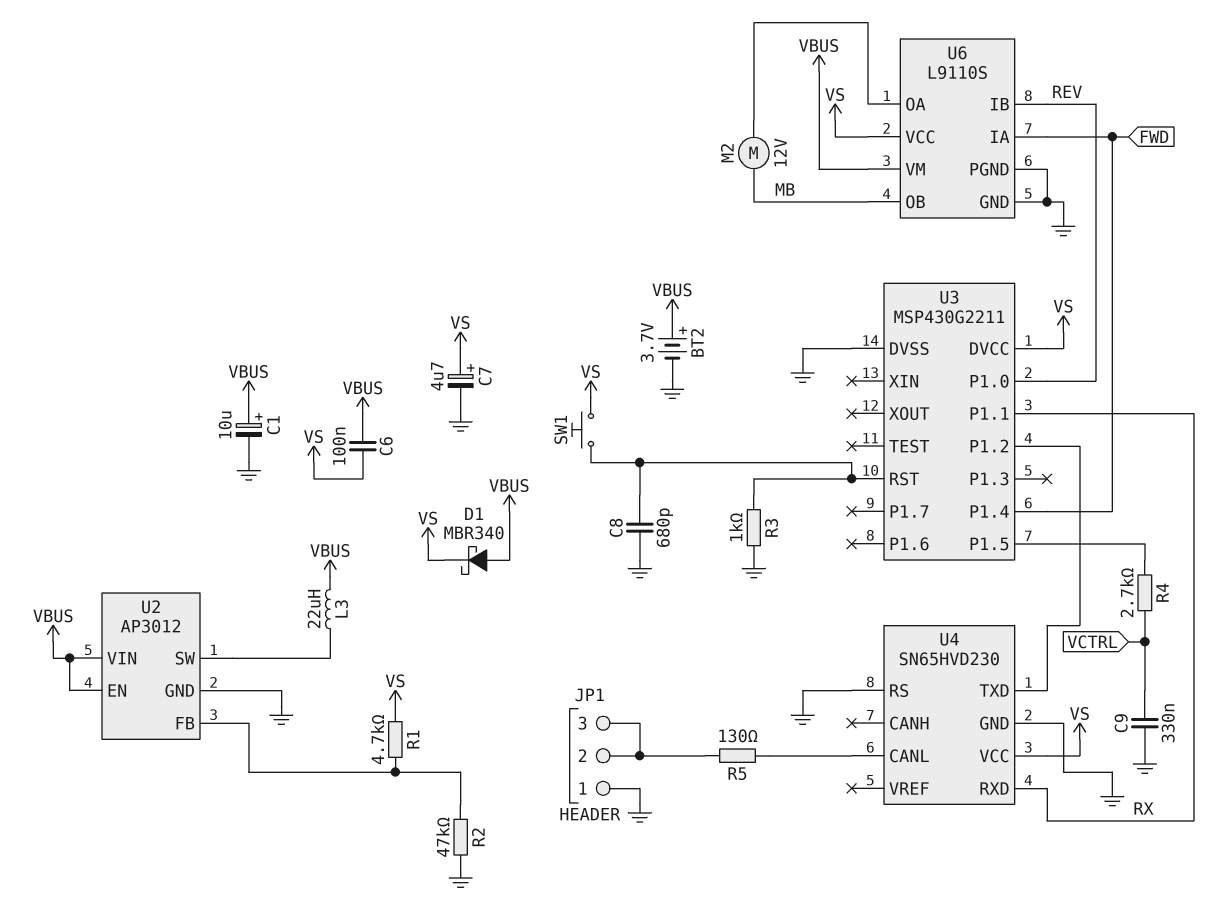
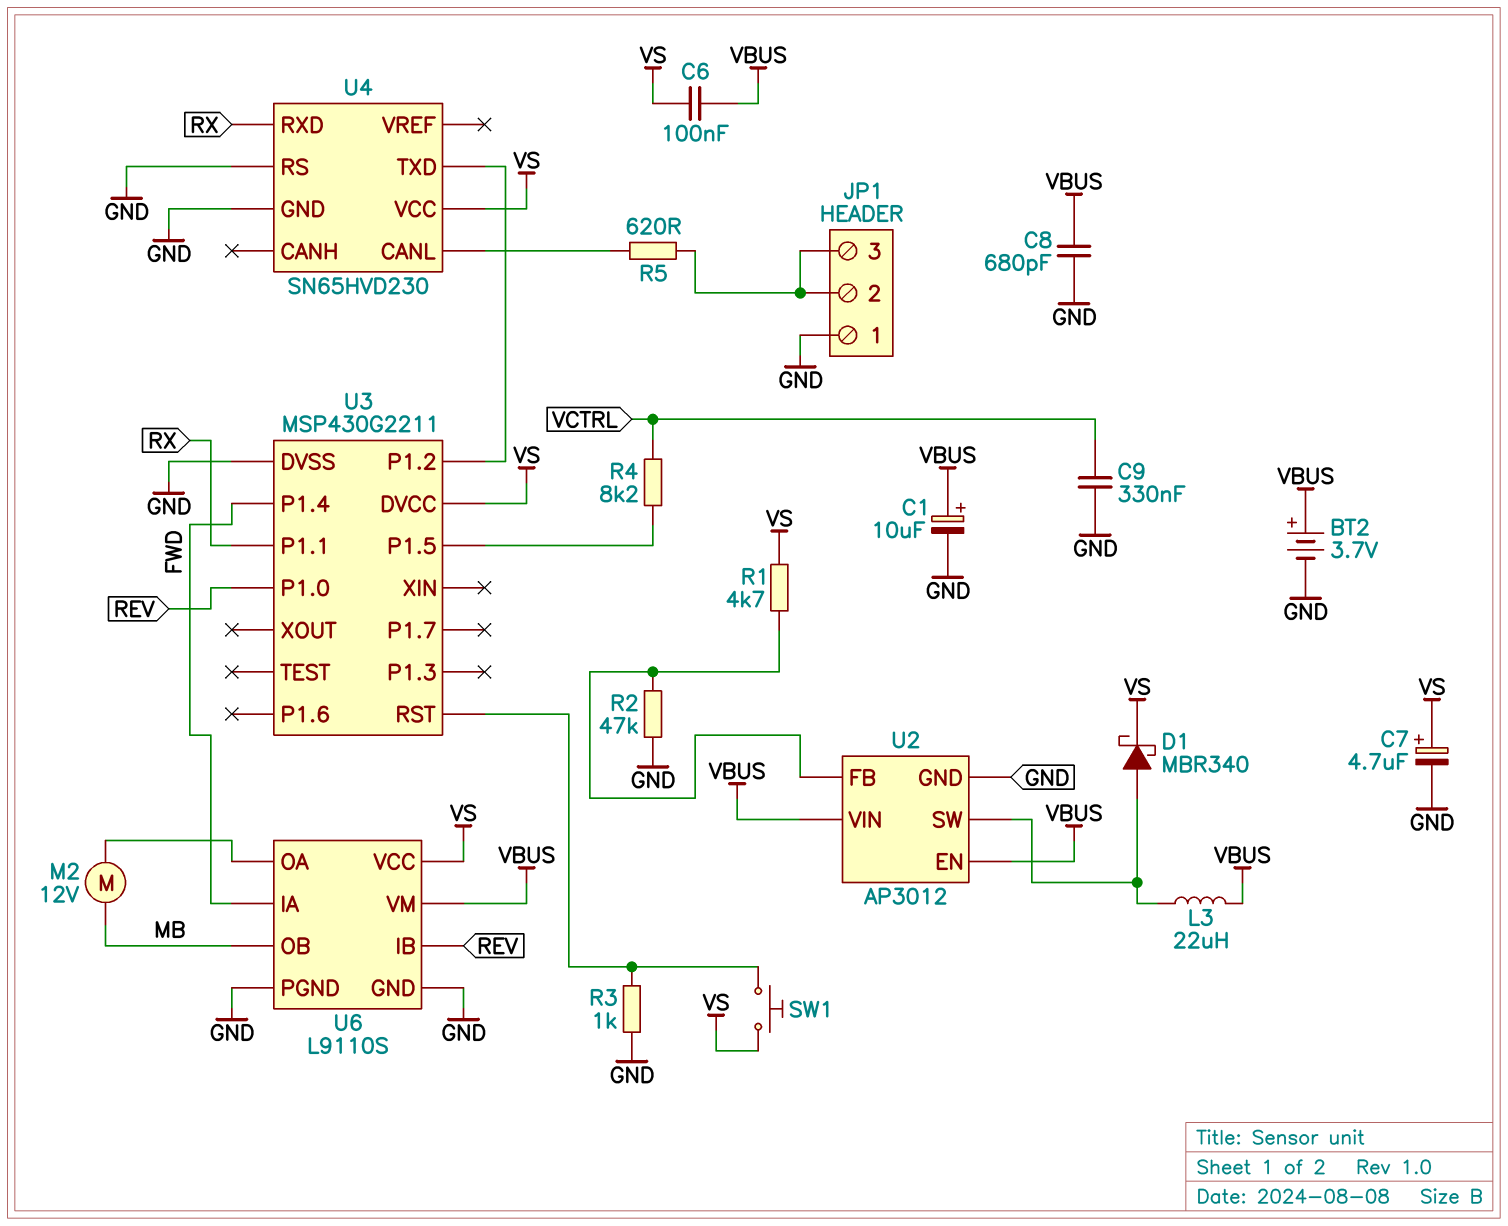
C8: 680pF (GND, U3/RST) -> 680pF (GND, VBUS)
D1: schottky MBR340 (A VBUS, K VS) -> schottky MBR340 (A U2/SW, K VS)
R4: 2.7k (U3/P1.5, VCTRL) -> 8.2k (U3/P1.5, VCTRL)
R5: 130 (JP1/2, U4/CANL) -> 620 (JP1/2, U4/CANL)

